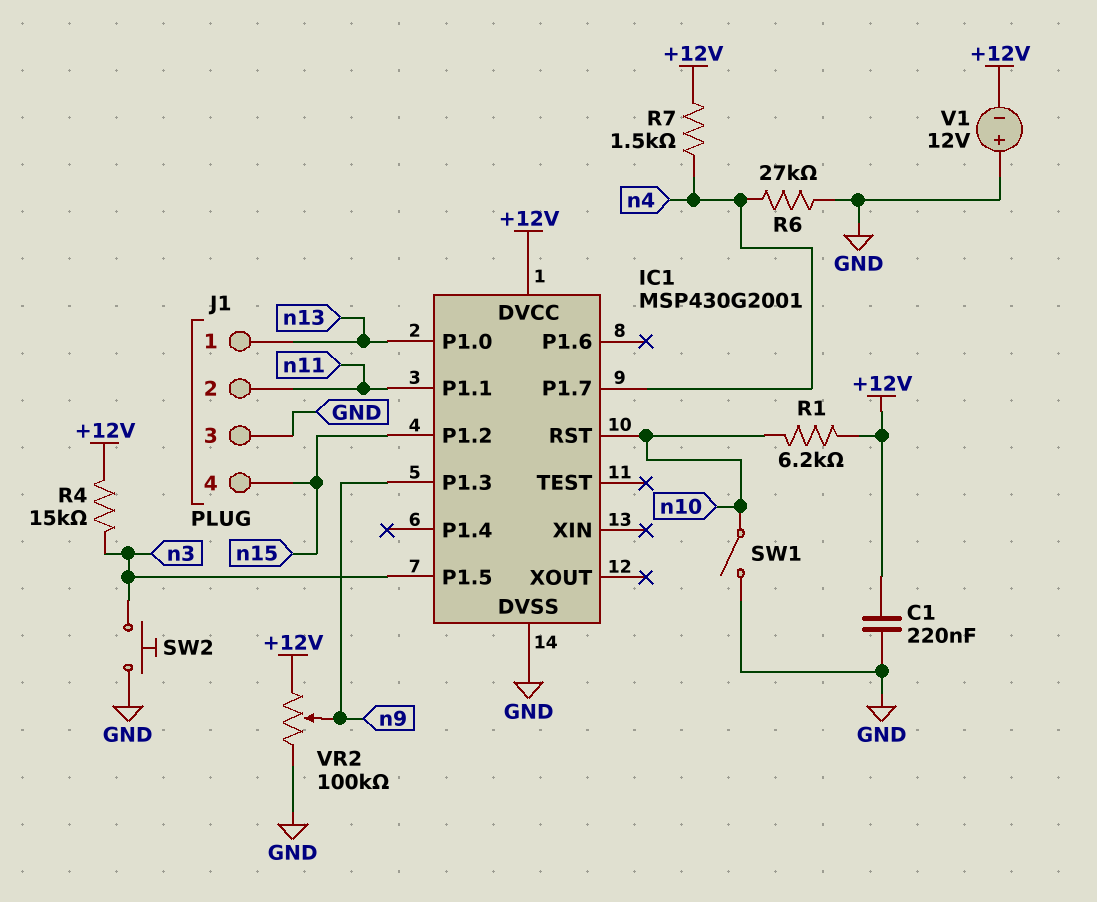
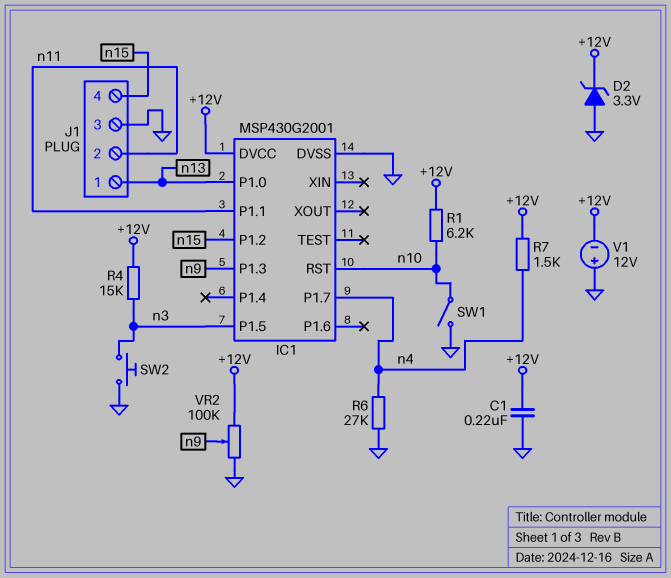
D2: none -> zener 3.3V (A GND, K +12V)

